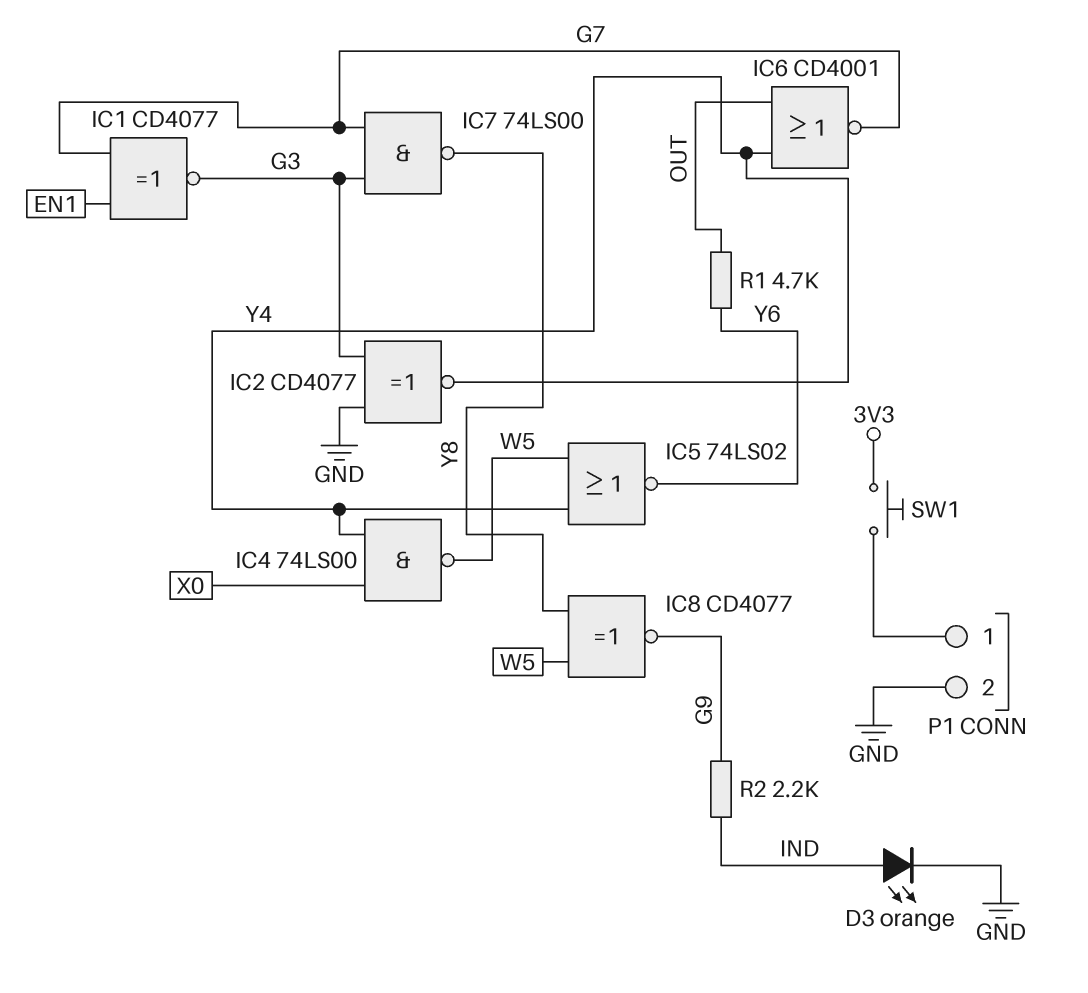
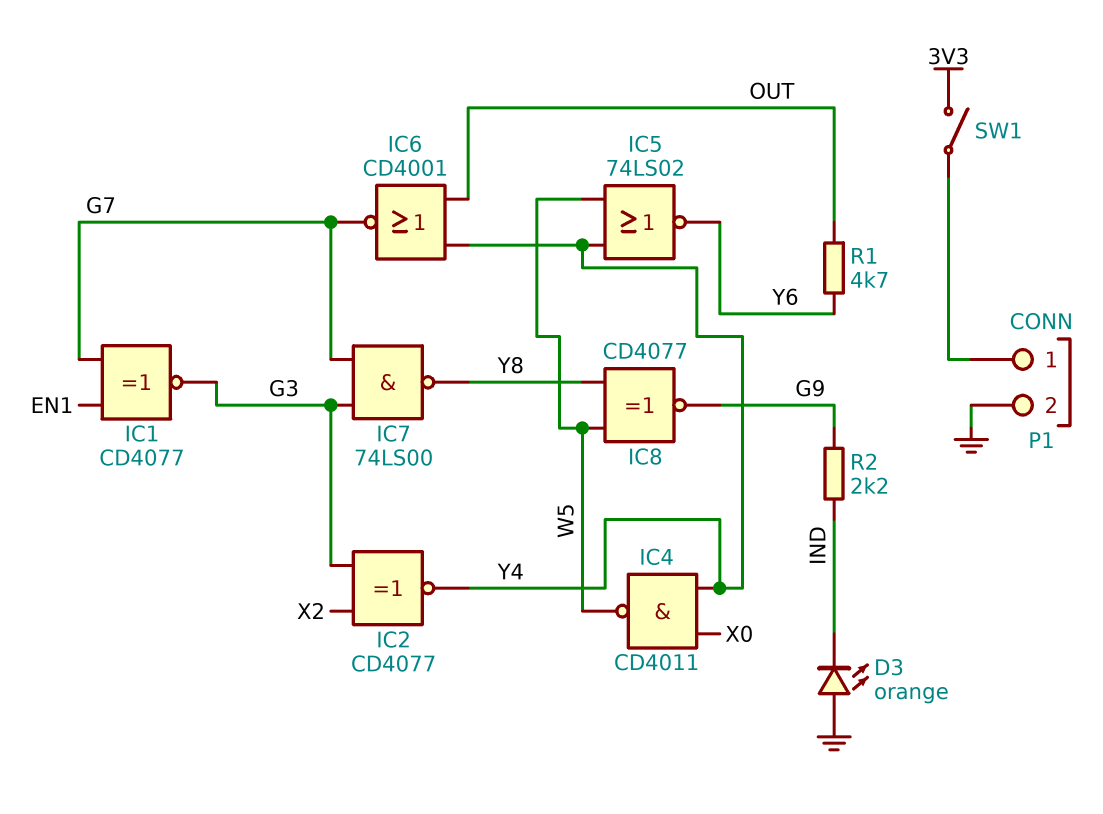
D3: LED orange (A IND, K GND) -> LED orange (A GND, K IND)
IC2: XNOR CD4077 (in G3, in GND, out Y4) -> XNOR CD4077 (in G3, in X2, out Y4)
IC4: NAND 74LS00 (in X0, in Y4, out W5) -> NAND CD4011 (in X0, in Y4, out W5)
SW1: button (3V3, P1/1) -> switch (3V3, P1/1)

